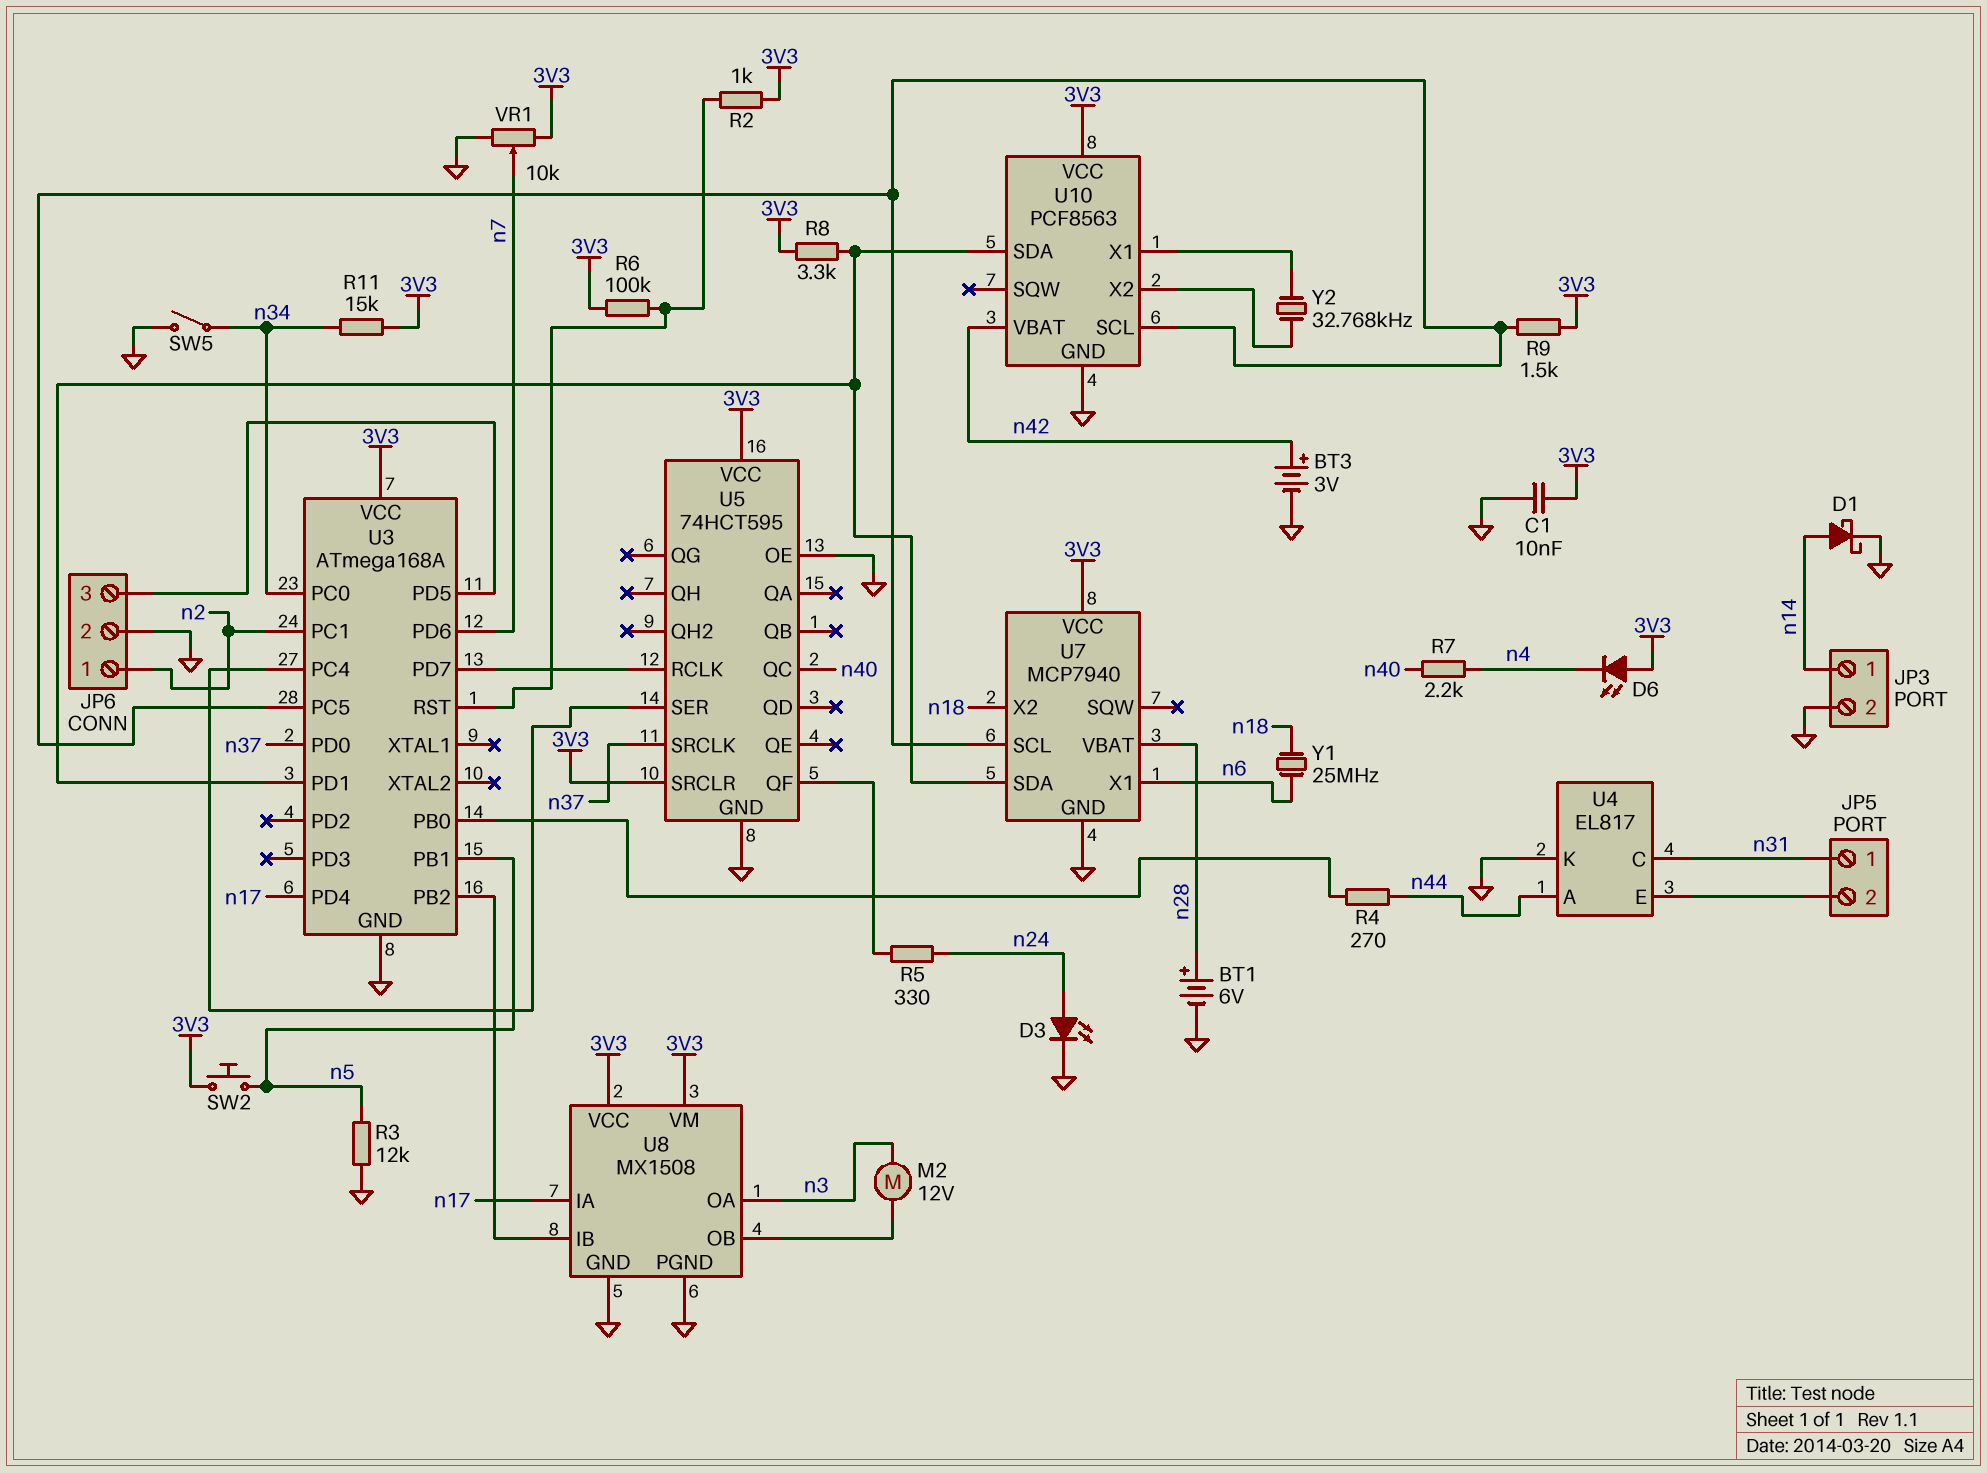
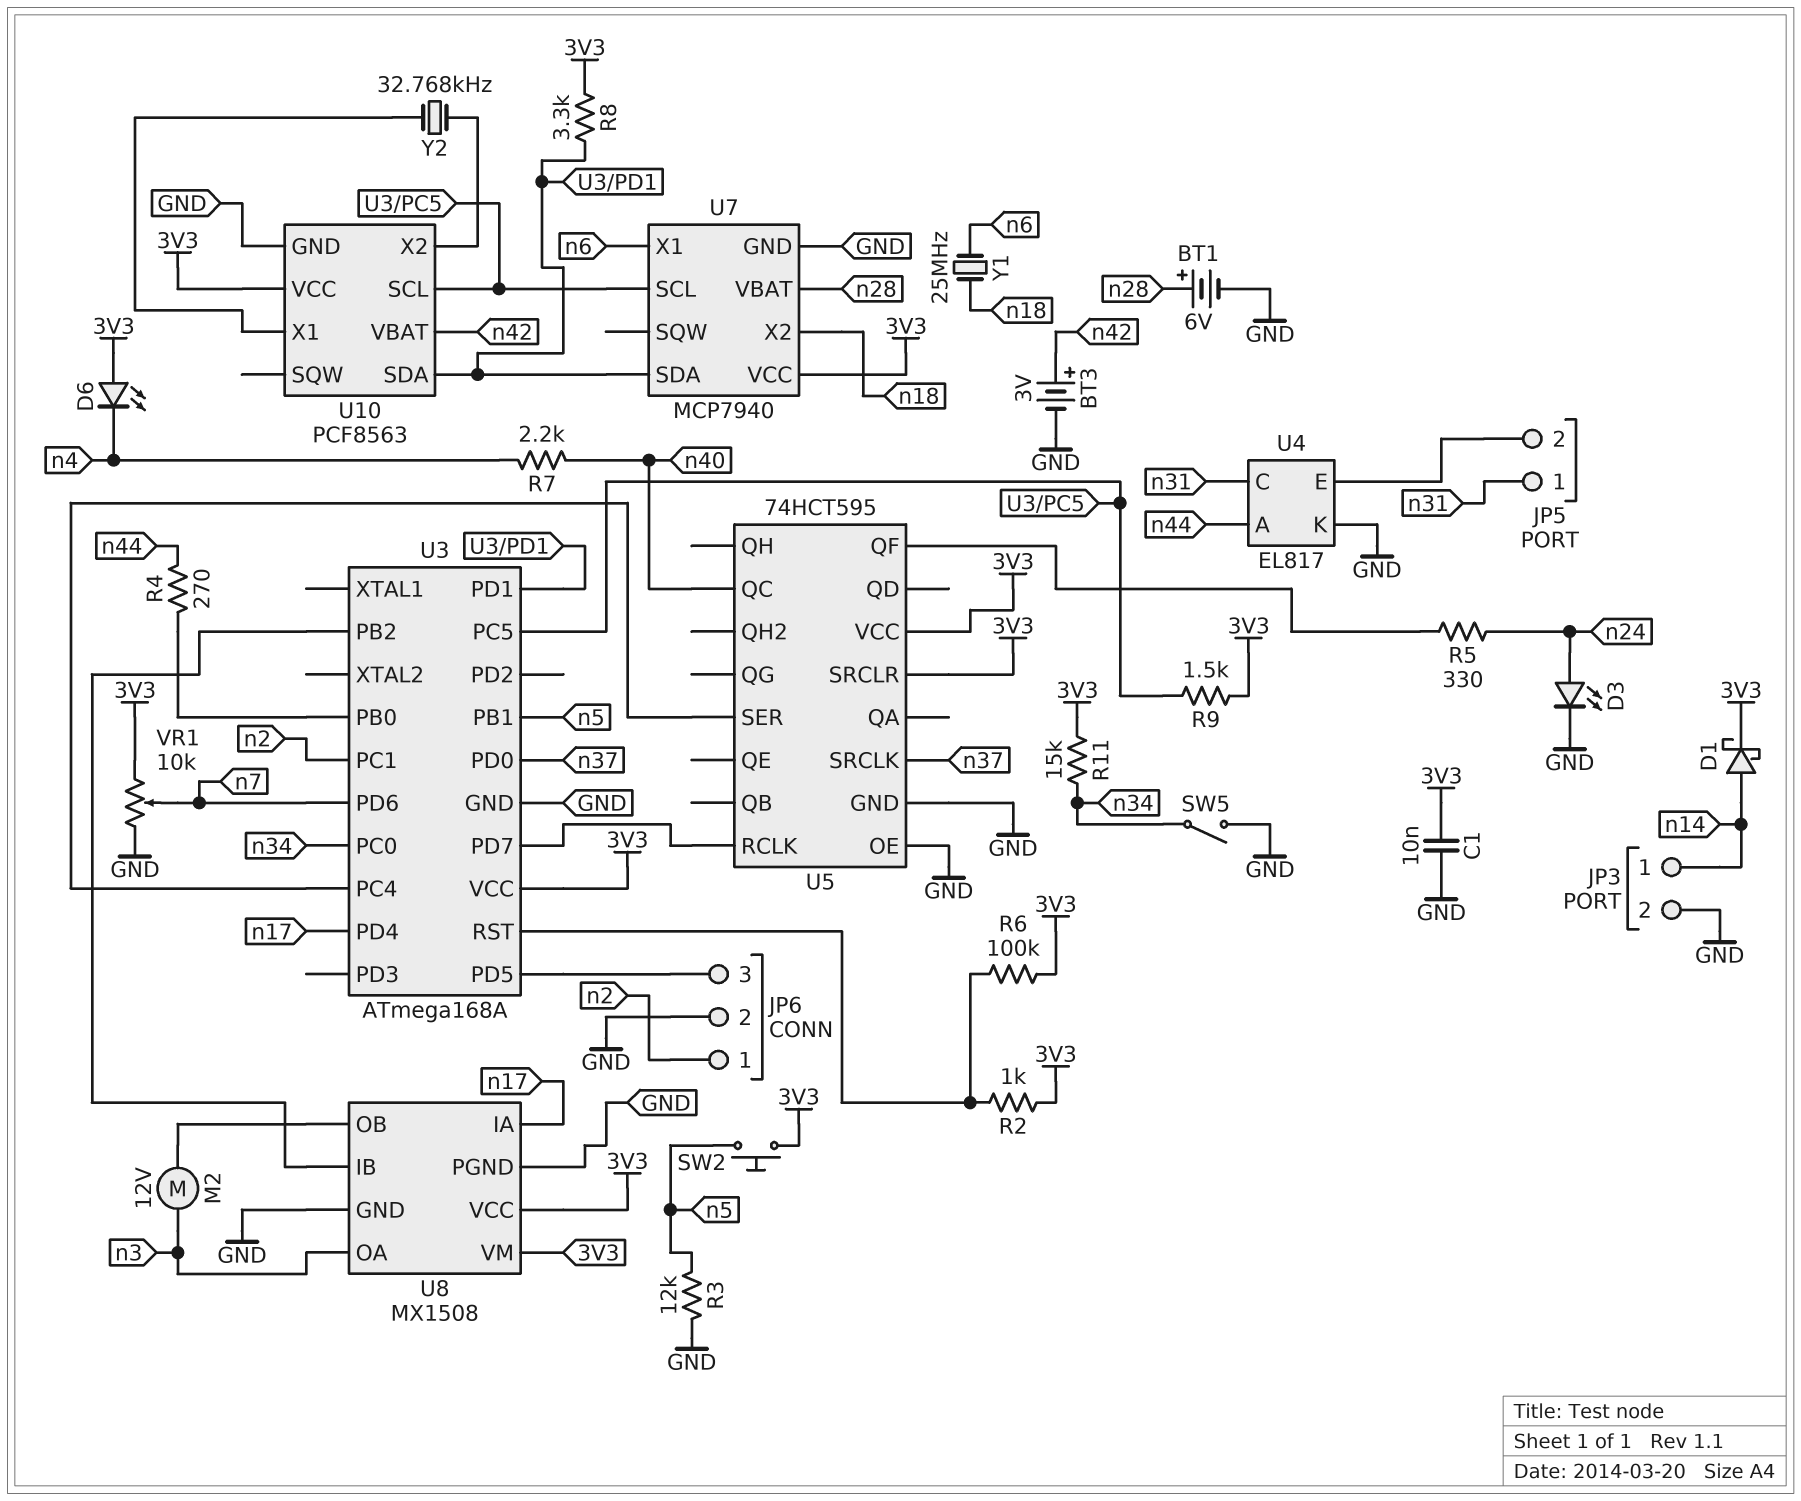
D1: schottky (A n14, K GND) -> schottky (A n14, K 3V3)

